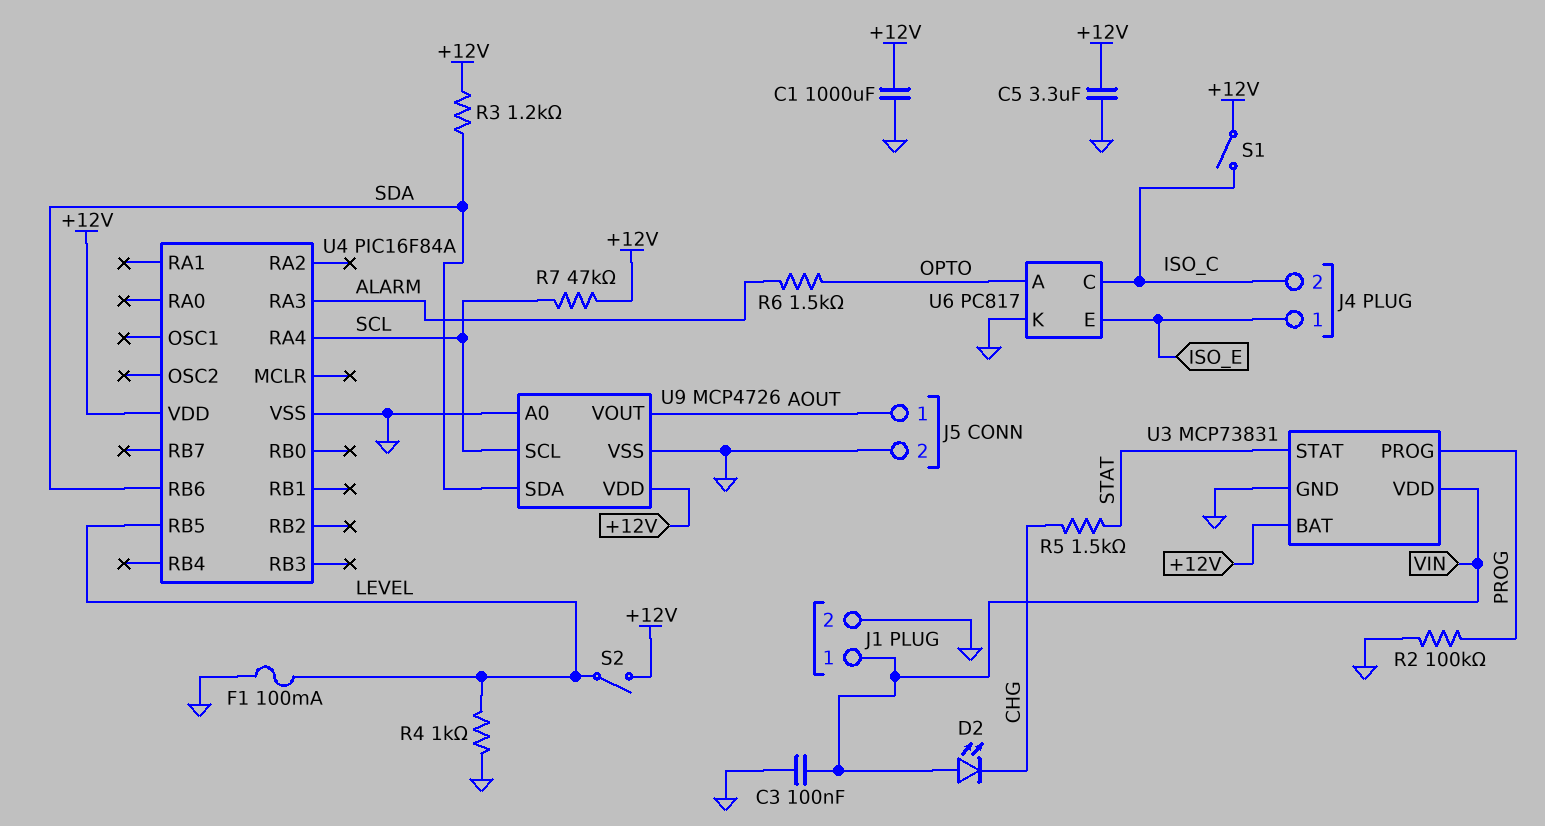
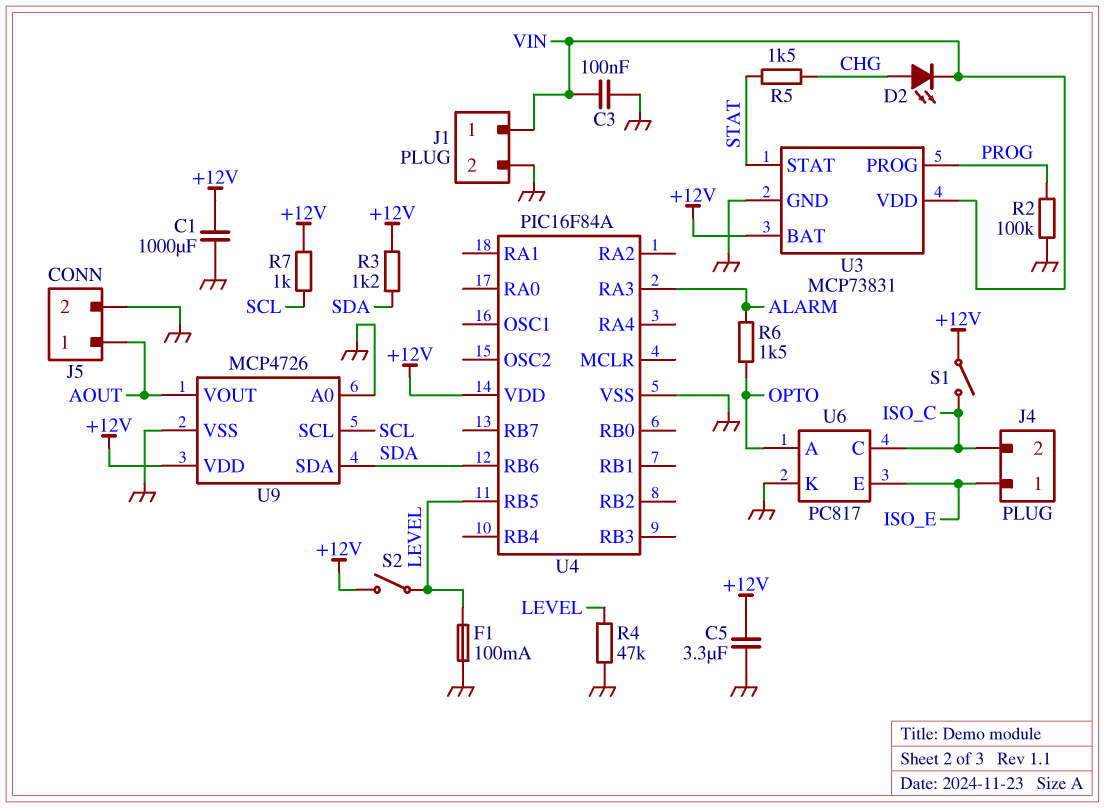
D2: LED (A VIN, K CHG) -> LED (A CHG, K VIN)
R4: 1k (GND, LEVEL) -> 47k (GND, LEVEL)
R7: 47k (+12V, SCL) -> 1k (+12V, SCL)
U4 pin RA4: SCL -> none

